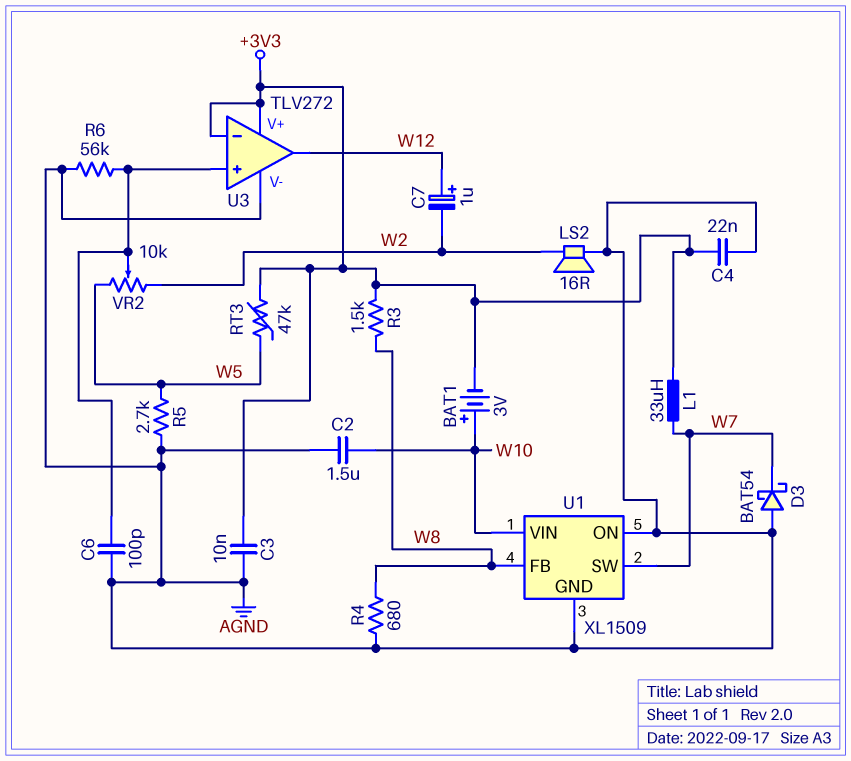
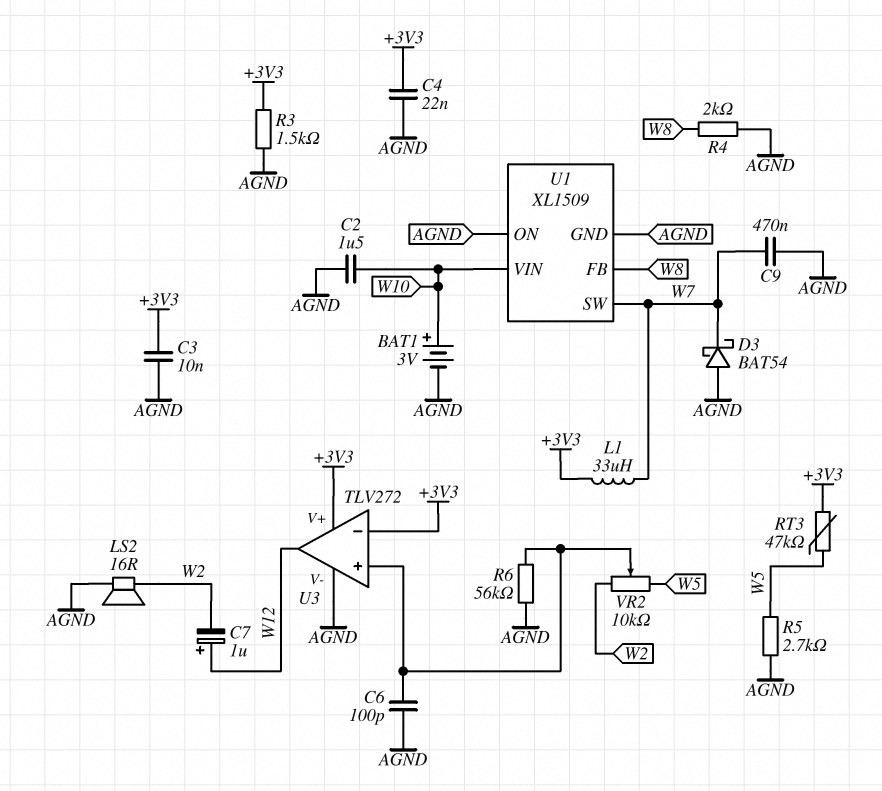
BAT1: 3V (plus W10, minus +3V3) -> 3V (plus W10, minus AGND)
C9: none -> 470nF (AGND, W7)
R3: 1.5k (+3V3, W8) -> 1.5k (+3V3, AGND)
R4: 680 (AGND, W8) -> 2k (AGND, W8)

